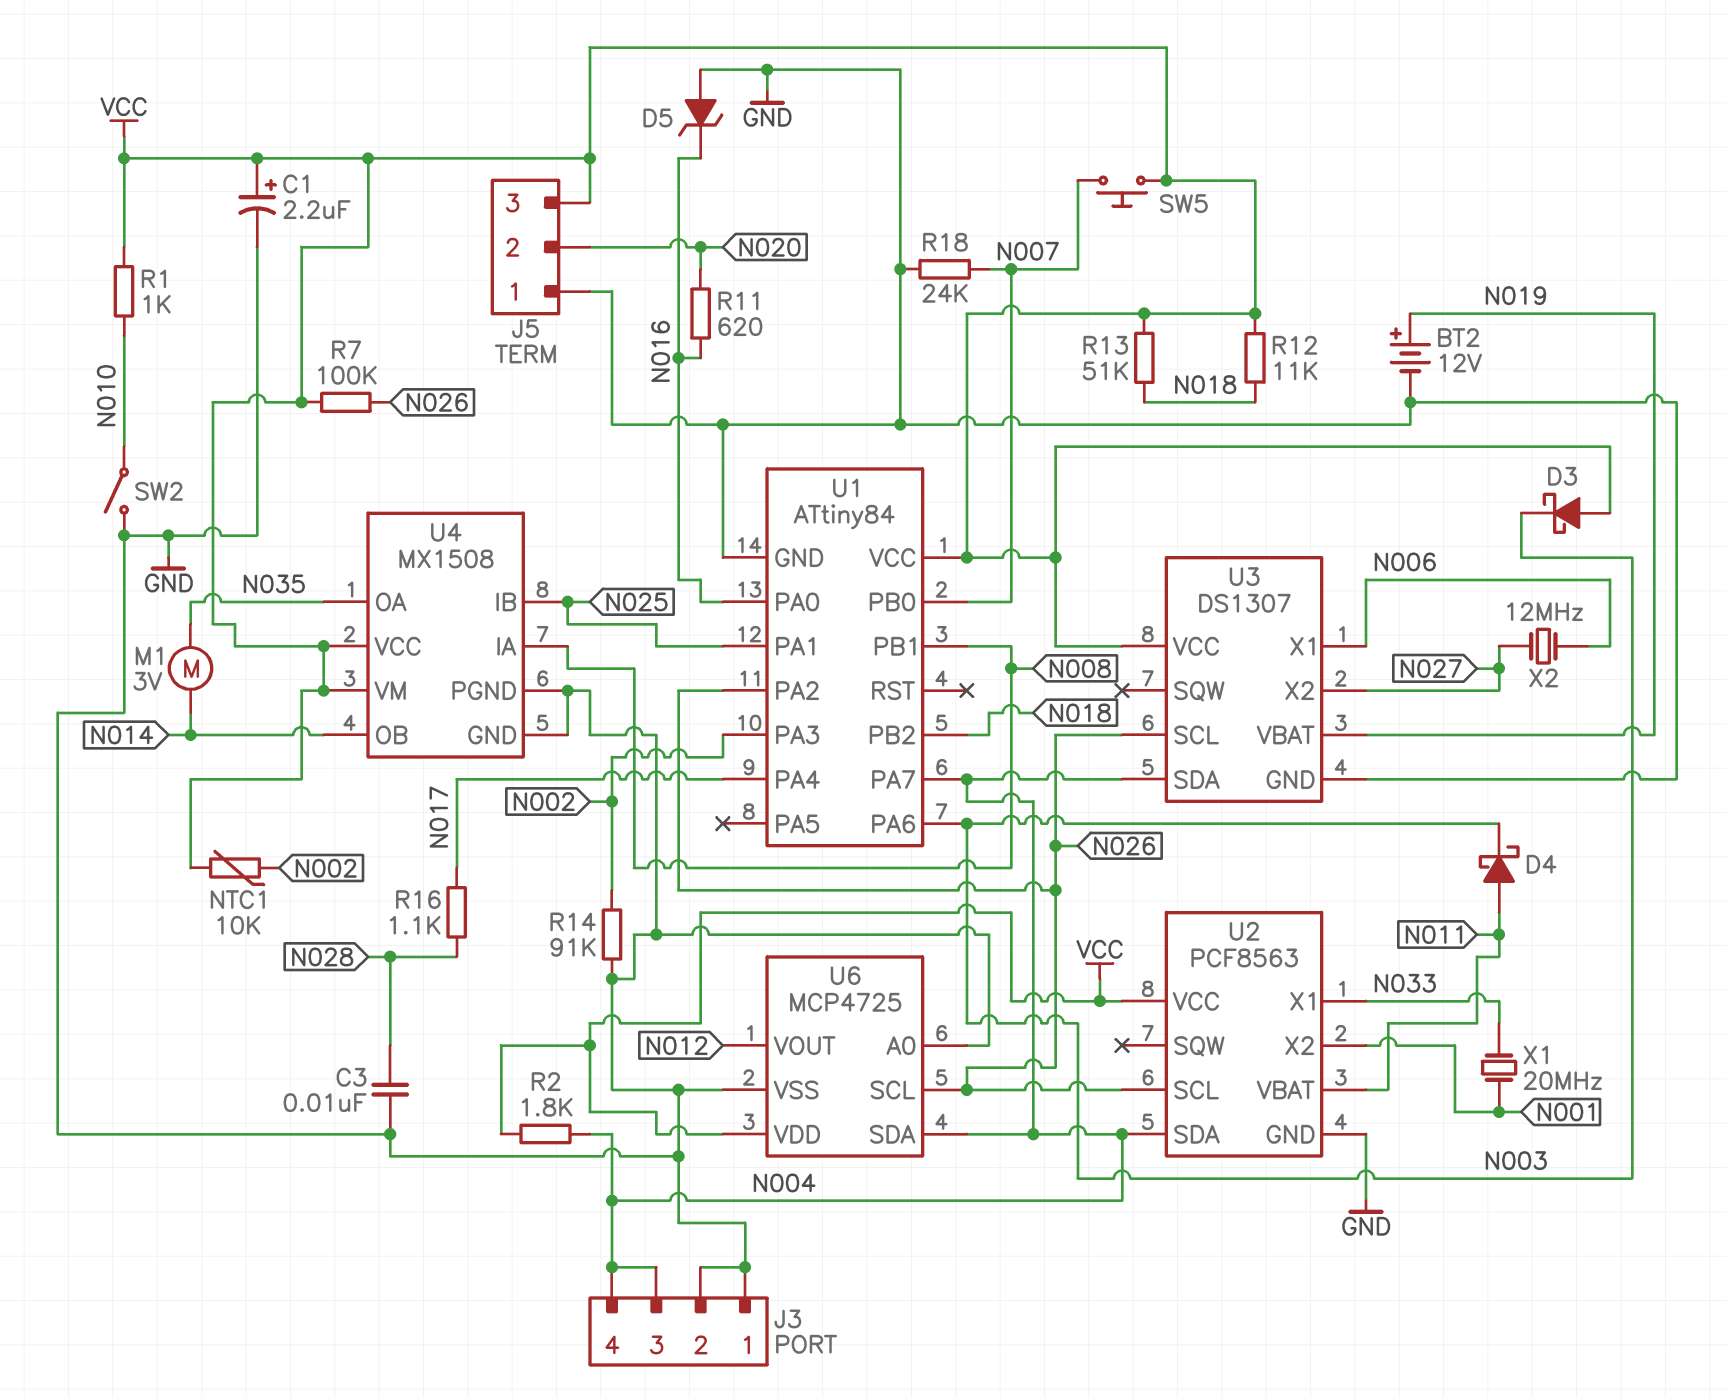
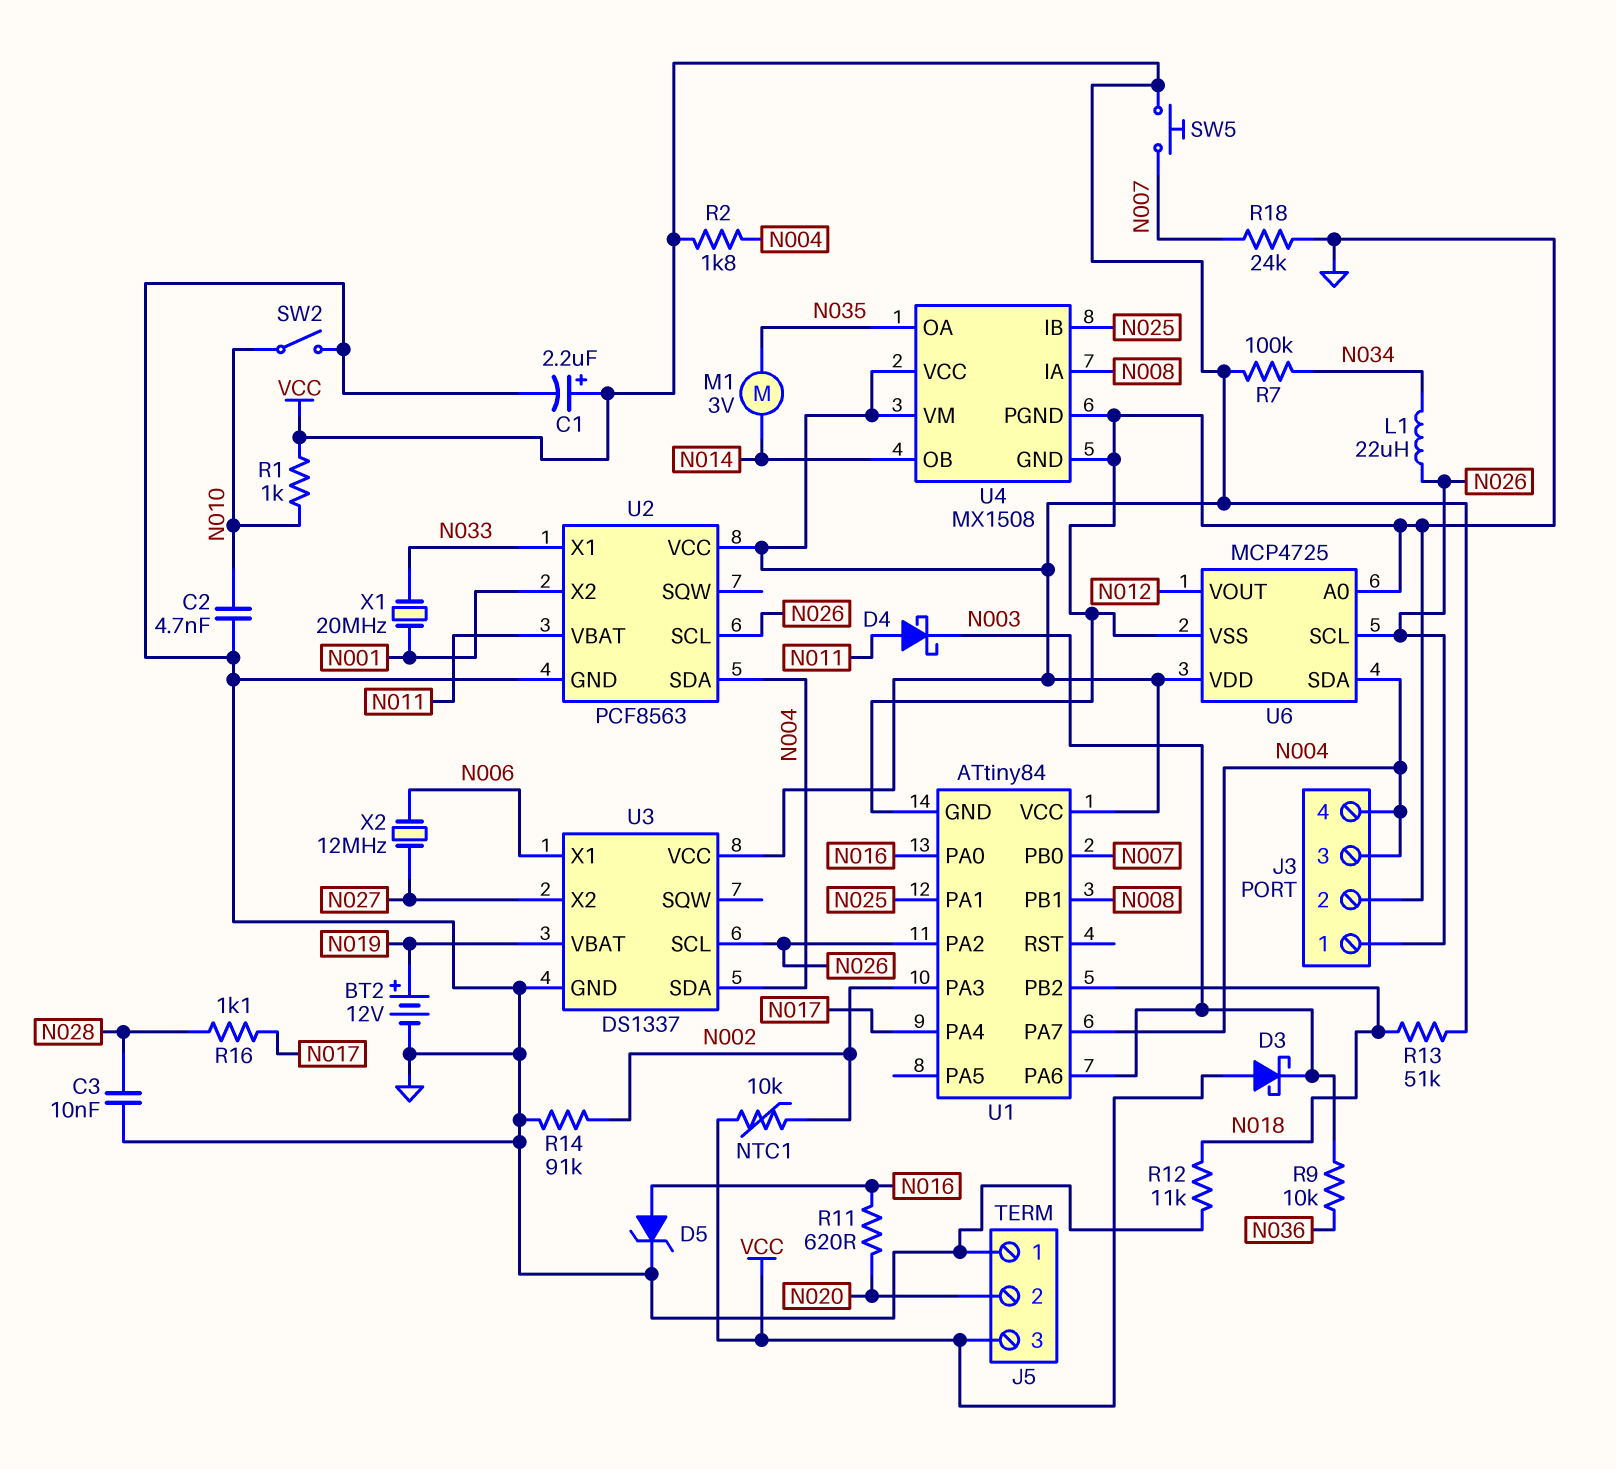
C2: none -> 4.7nF (GND, N010)
D5: zener (A GND, K N016) -> zener (A N016, K GND)
J3 pin 1: GND -> N026
L1: none -> 22uH (N026, N034)
R7: 100k (N026, VCC) -> 100k (N034, VCC)
R9: none -> 10k (N003, N036)
R12: 11k (N018, VCC) -> 11k (GND, N018)
U3: DS1307 -> DS1337

